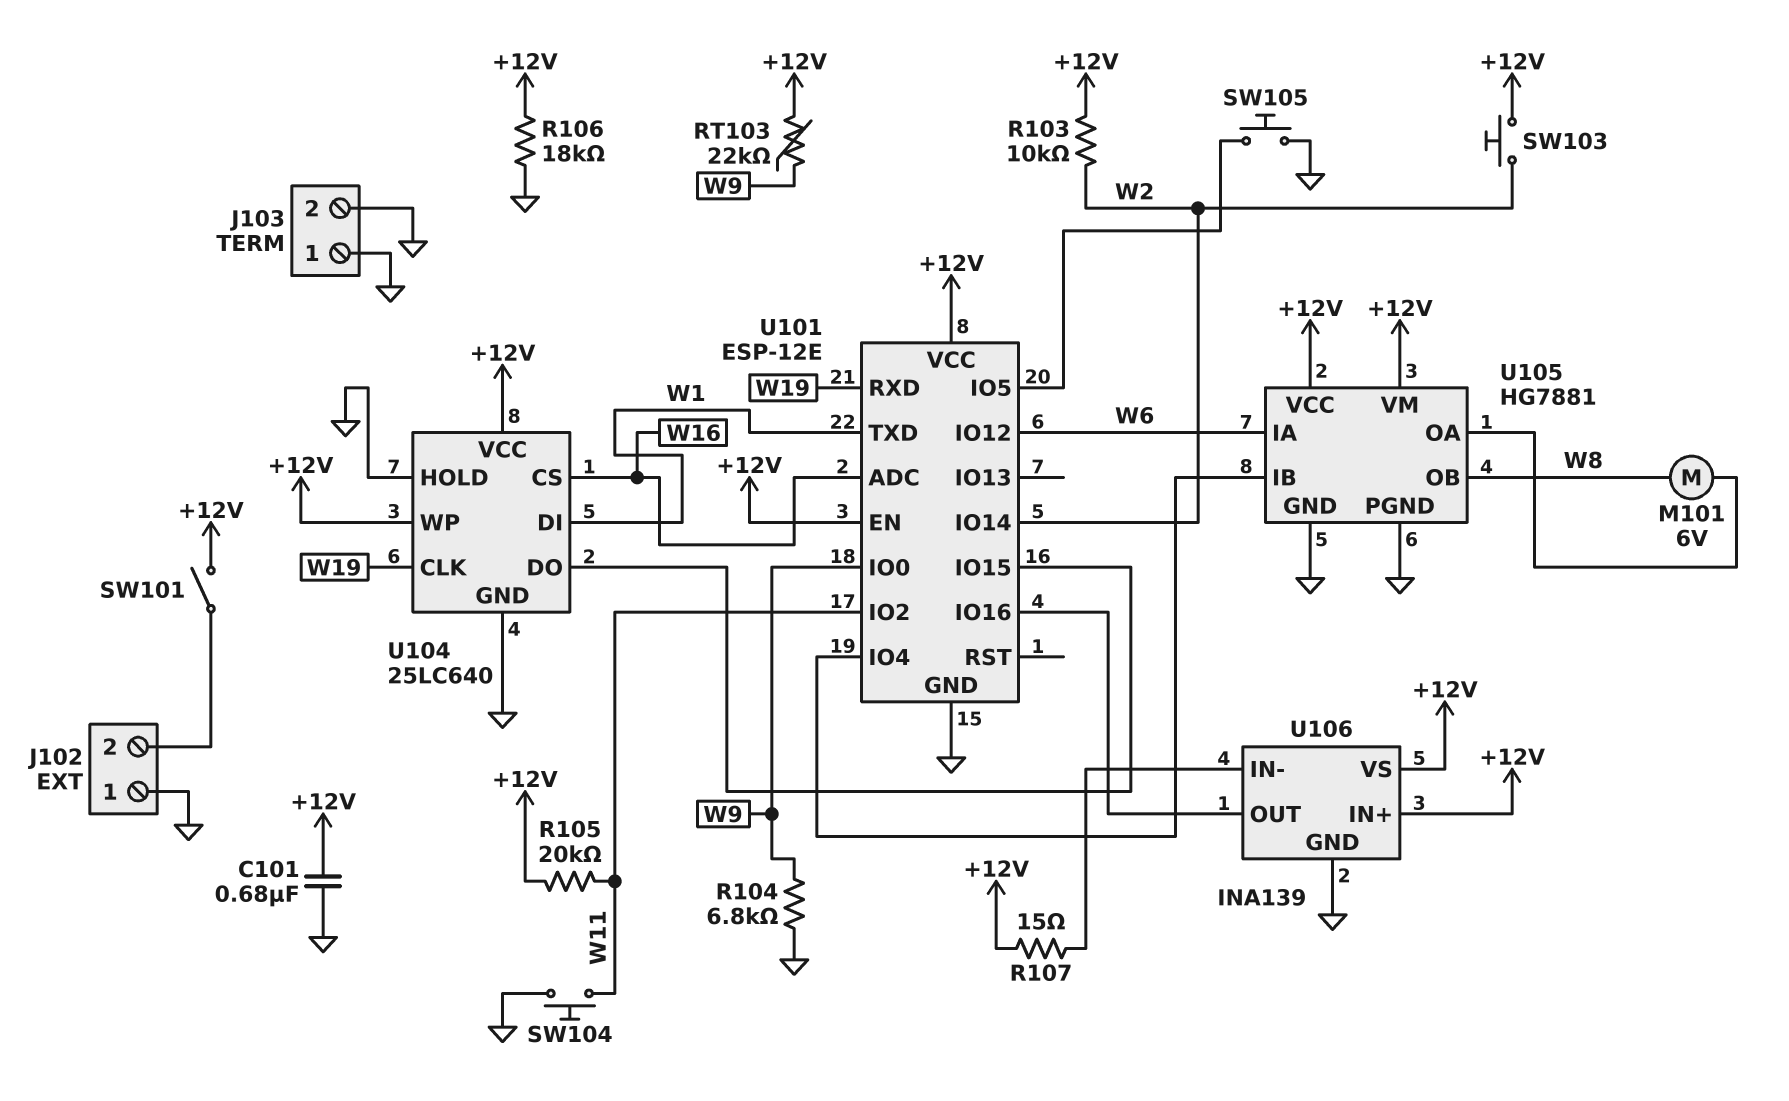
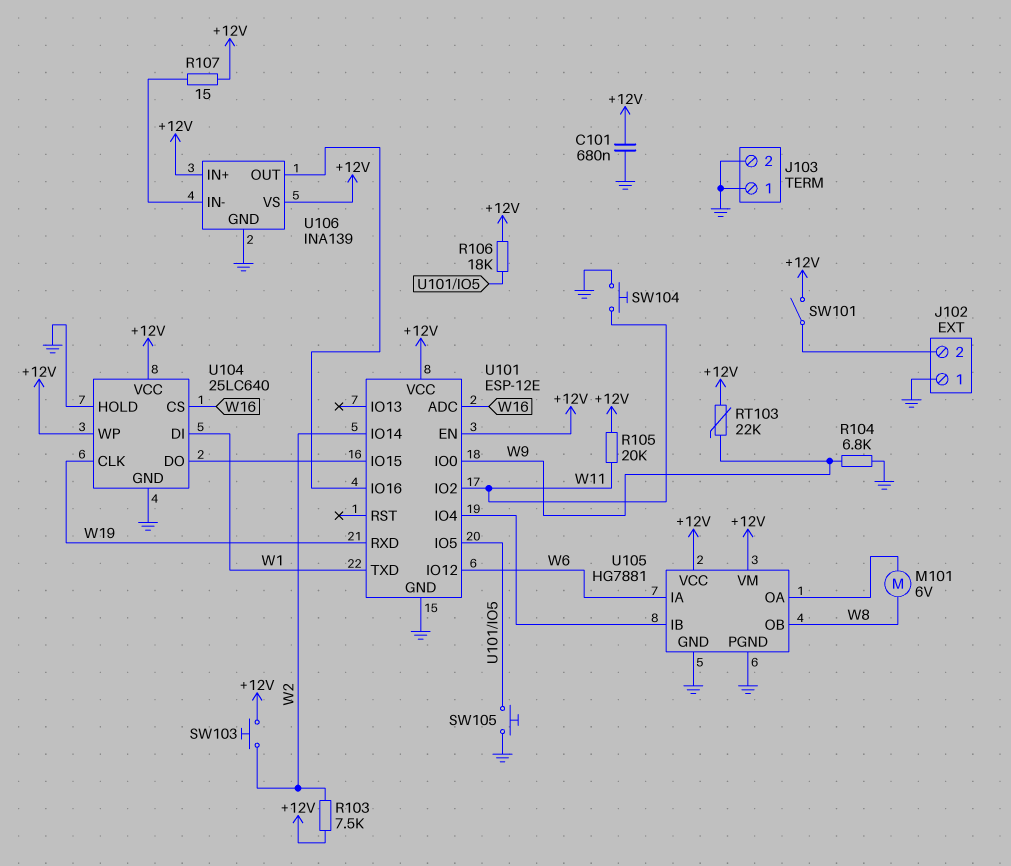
R103: 10k (+12V, W2) -> 7.5k (+12V, W2)
R106: 18k (+12V, GND) -> 18k (+12V, U101/IO5)

